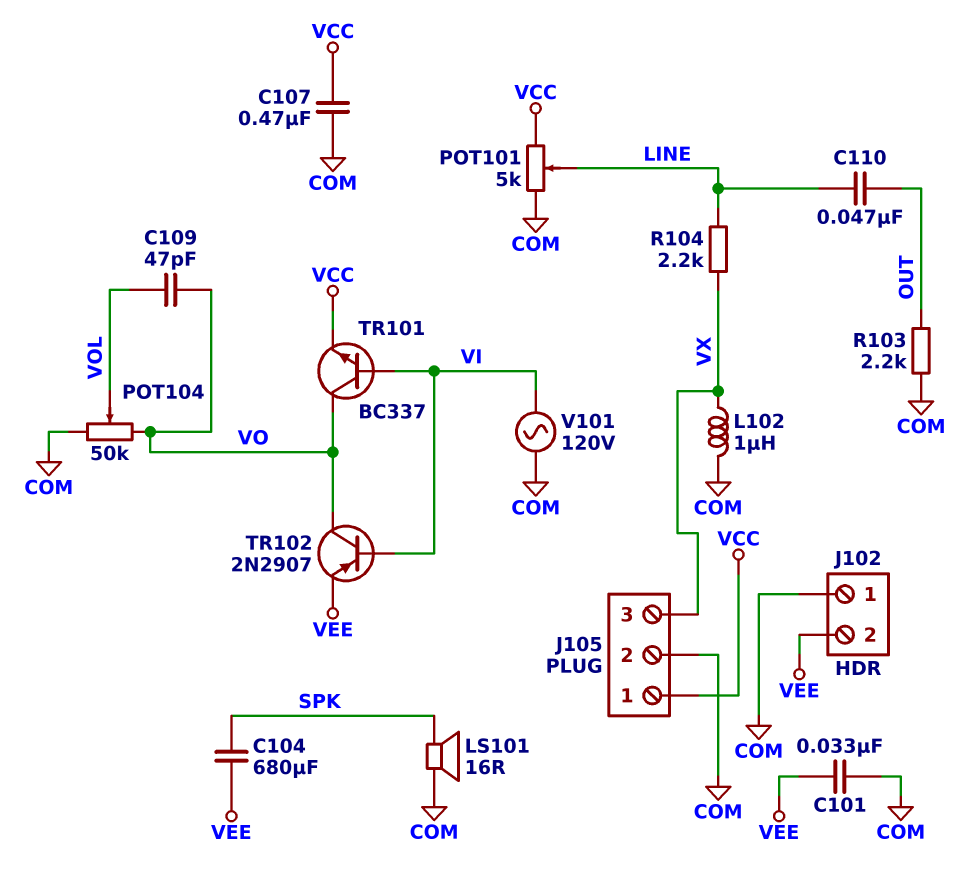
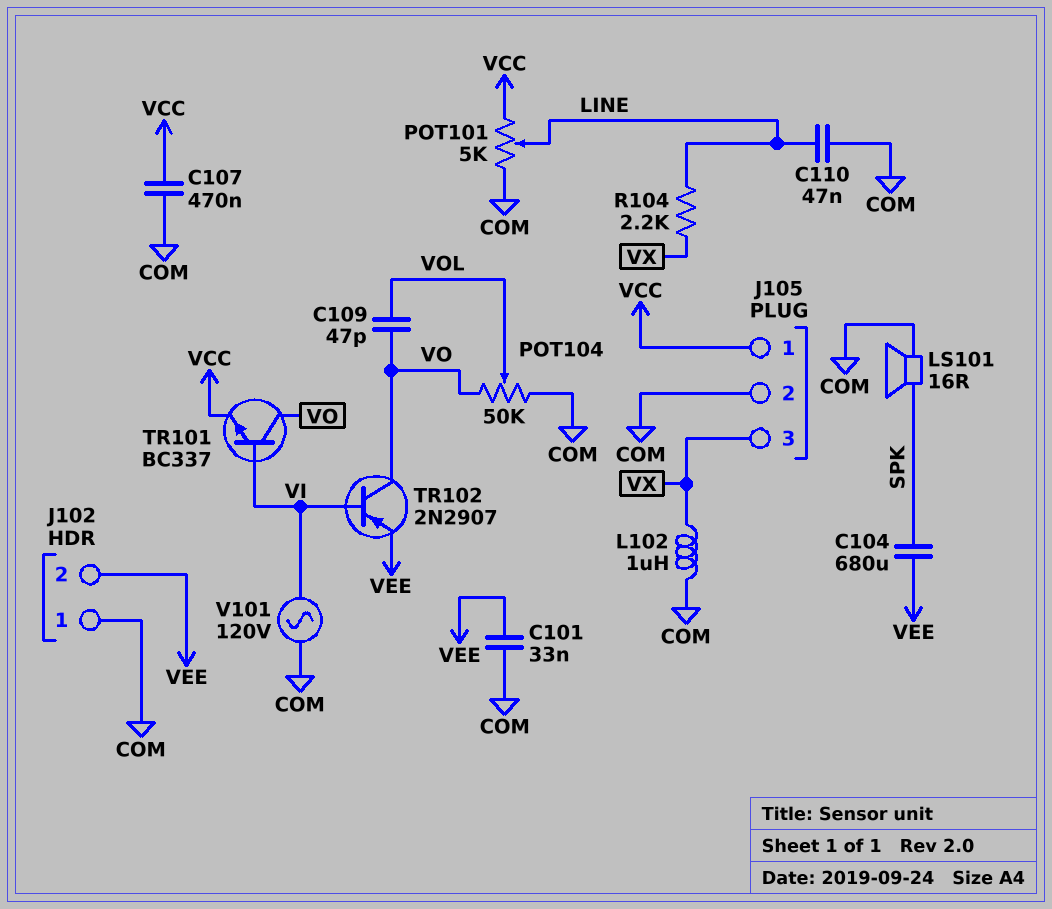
C110: 47nF (LINE, OUT) -> 47nF (COM, LINE)
R103: 2.2k (COM, OUT) -> none

